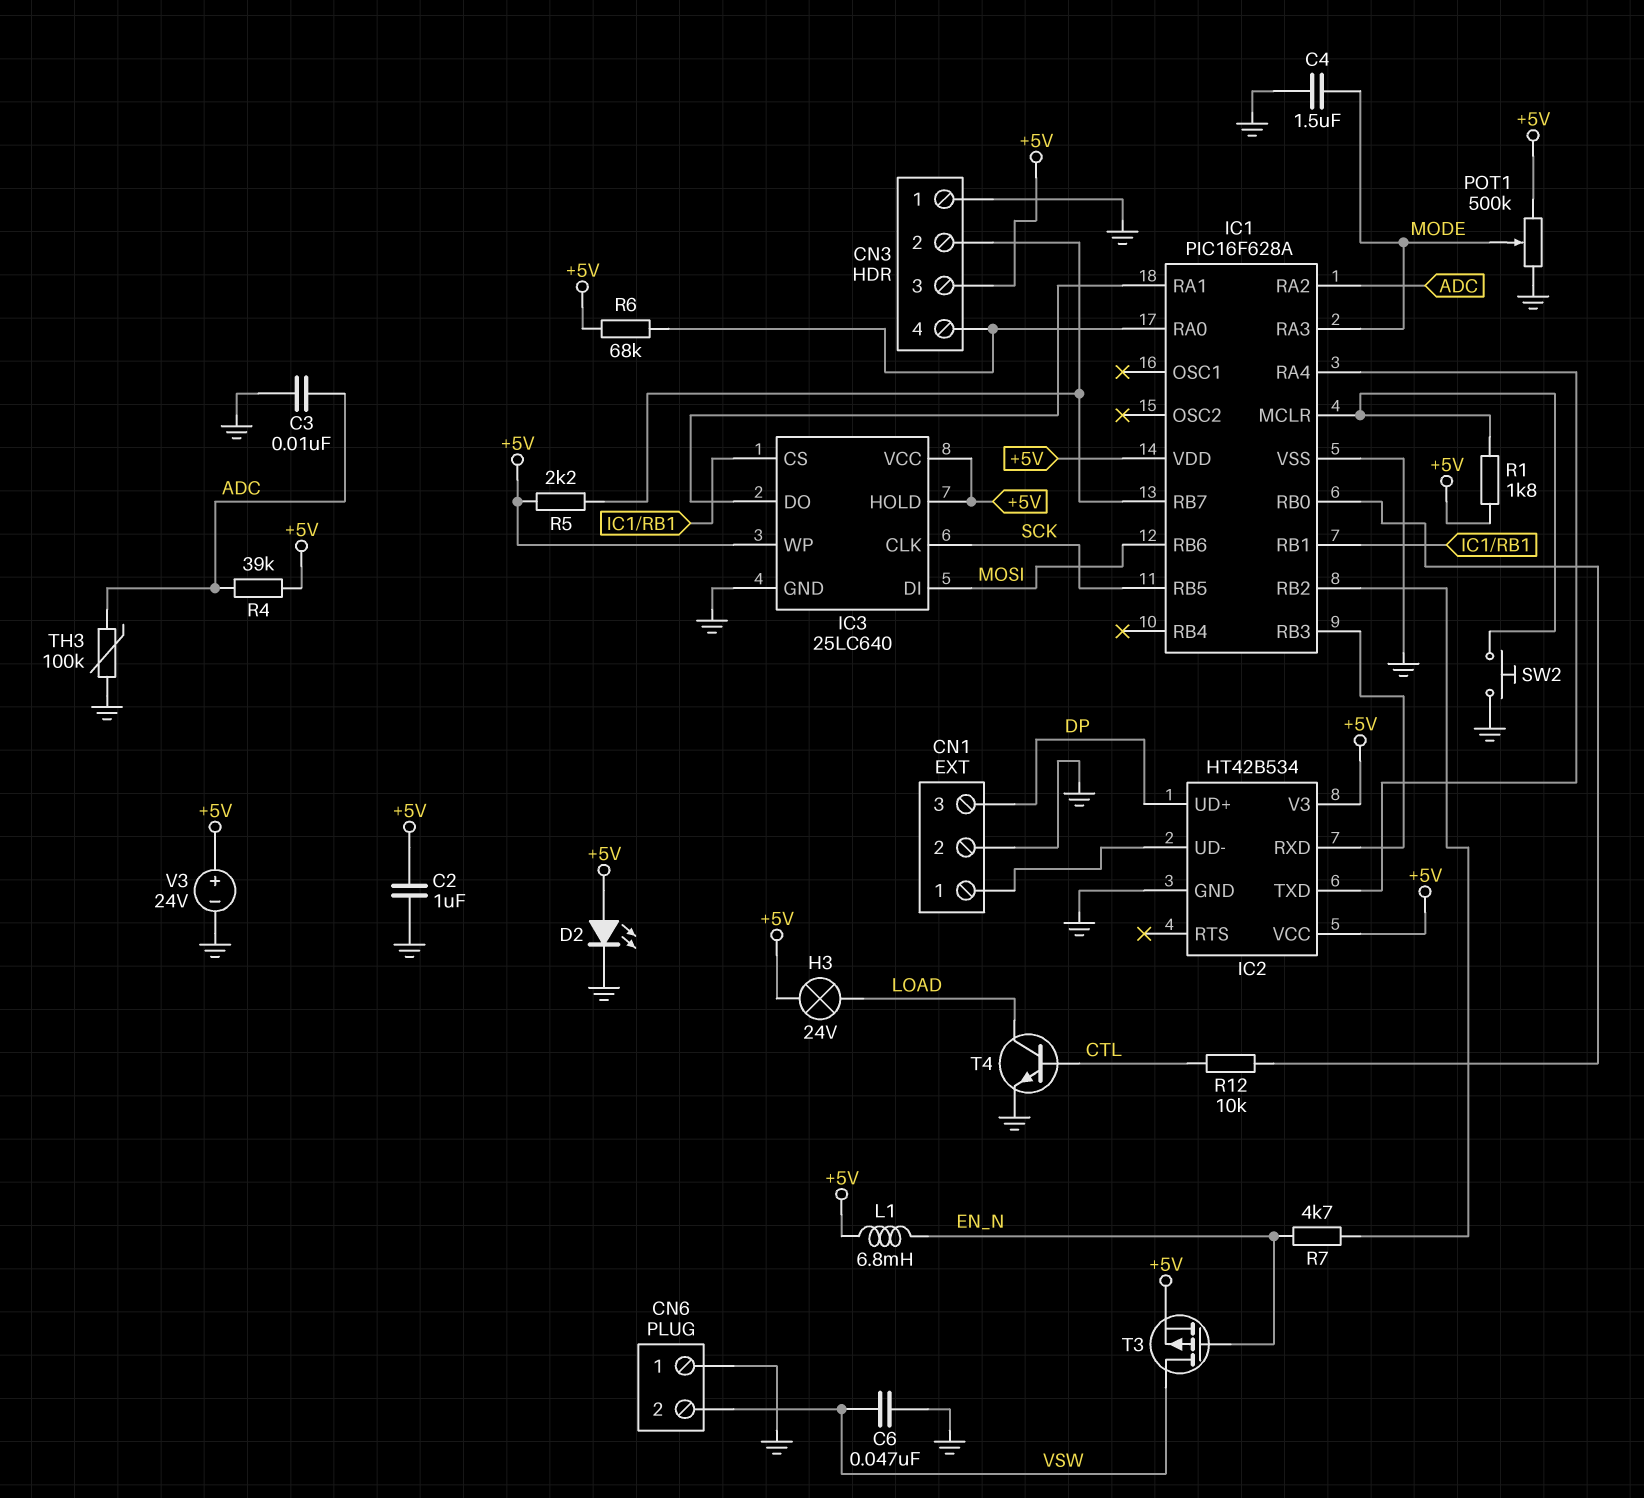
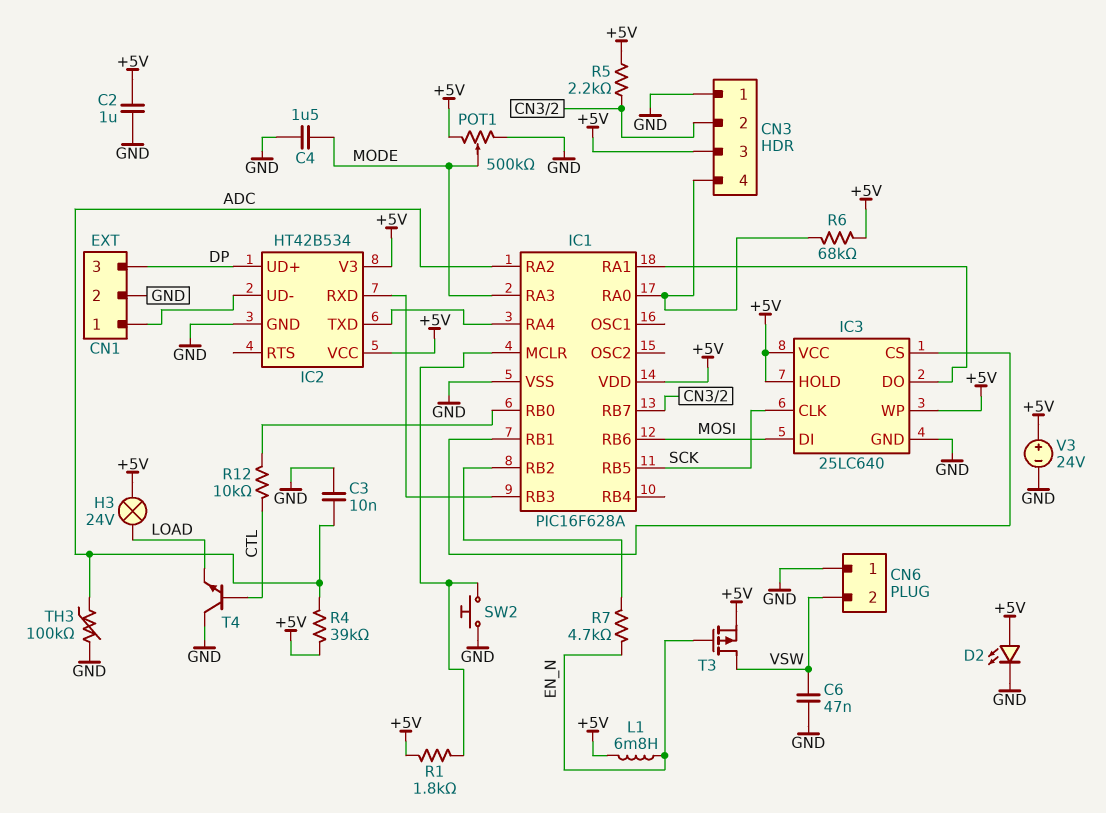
T4: NPN (B CTL, C LOAD, E GND) -> NPN (B CTL, C GND, E LOAD)

